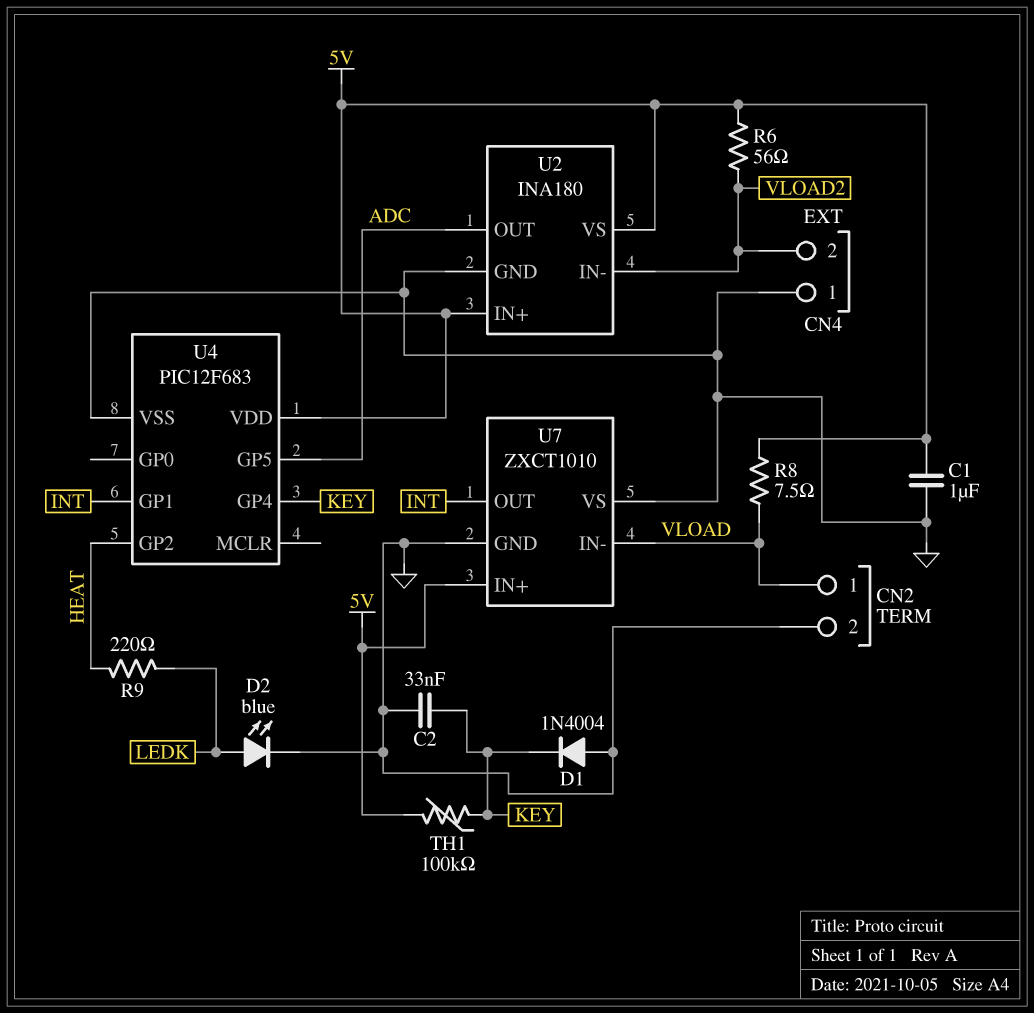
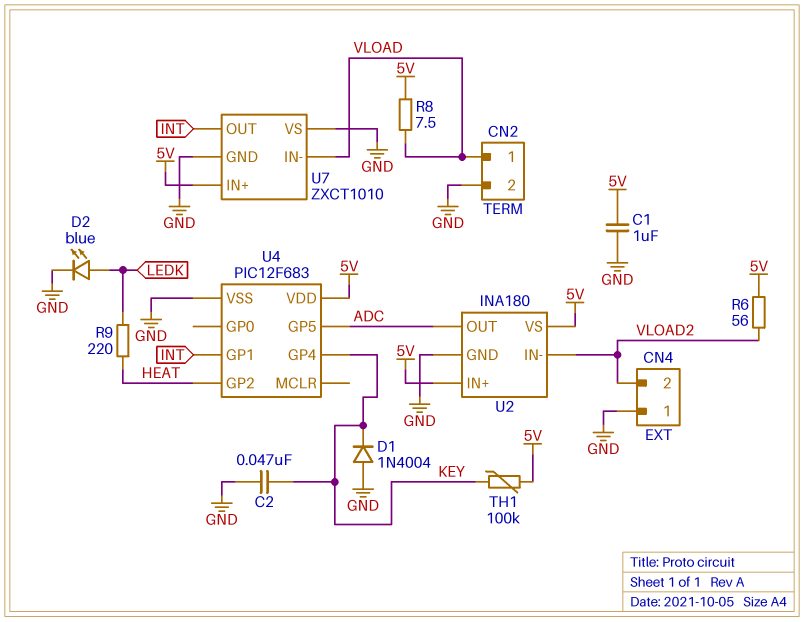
C2: 33nF (GND, KEY) -> 47nF (GND, KEY)

